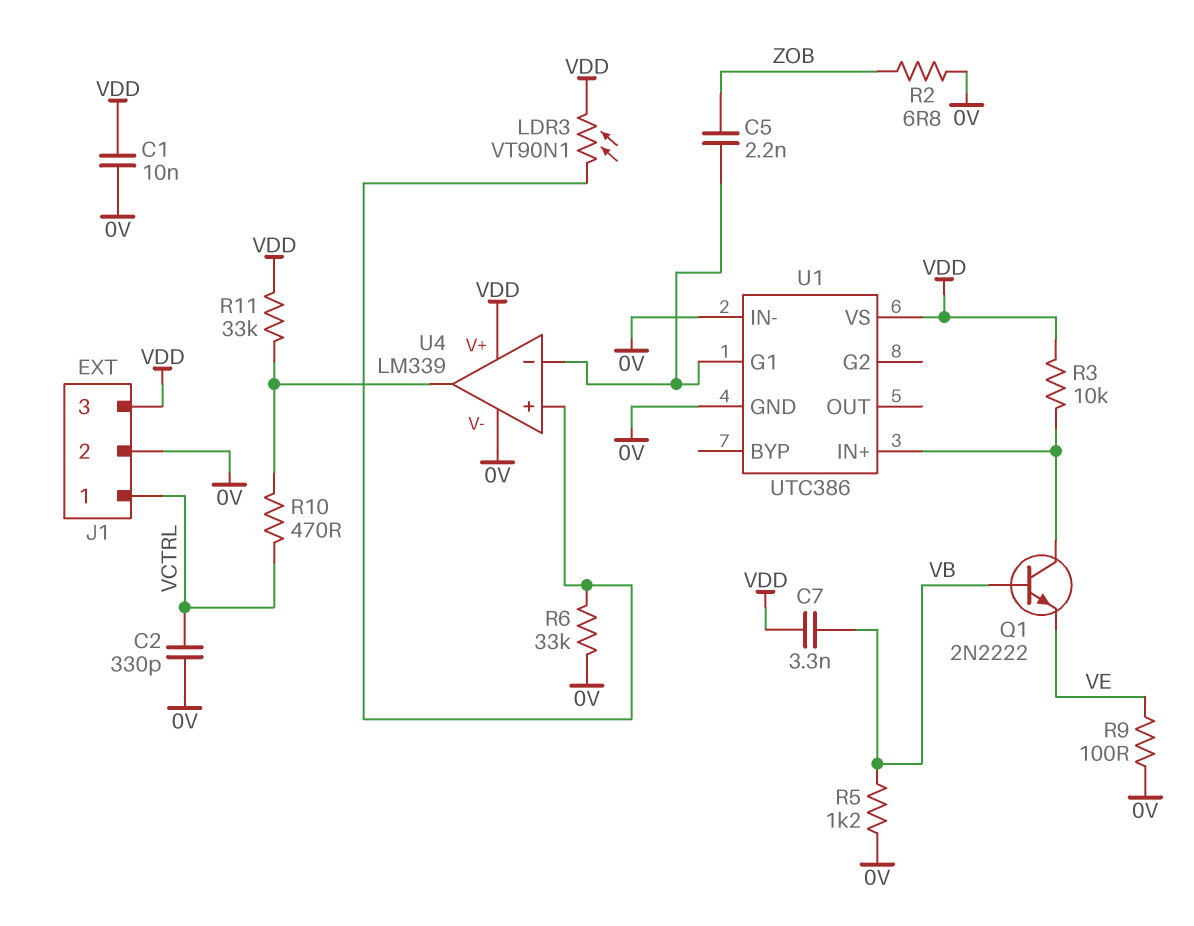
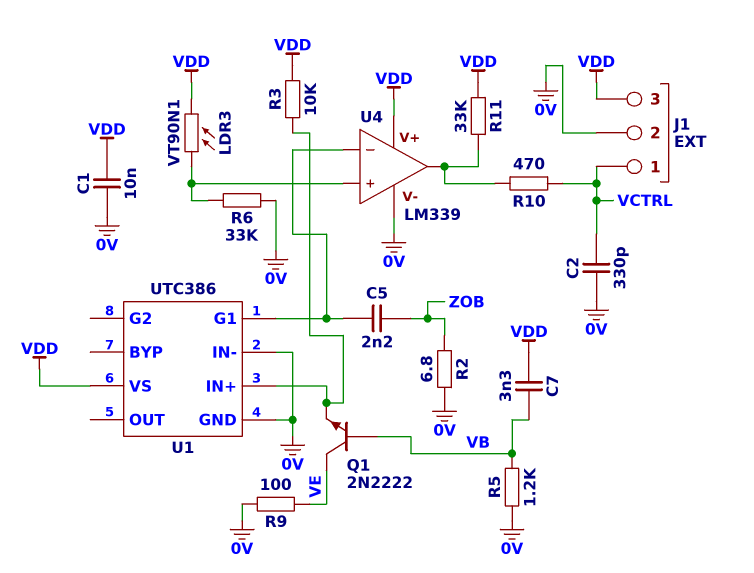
Q1: NPN 2N2222 (B VB, C U1/IN+, E VE) -> NPN 2N2222 (B VB, C VE, E U1/IN+)

